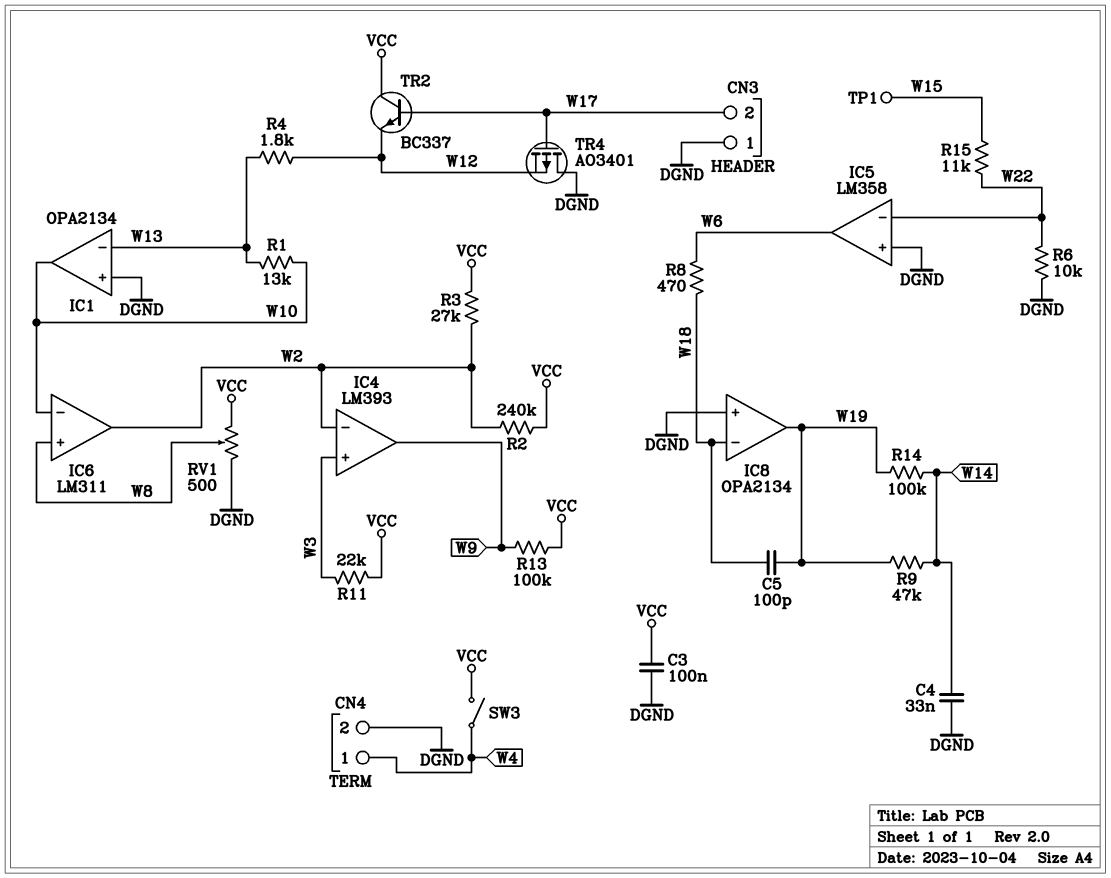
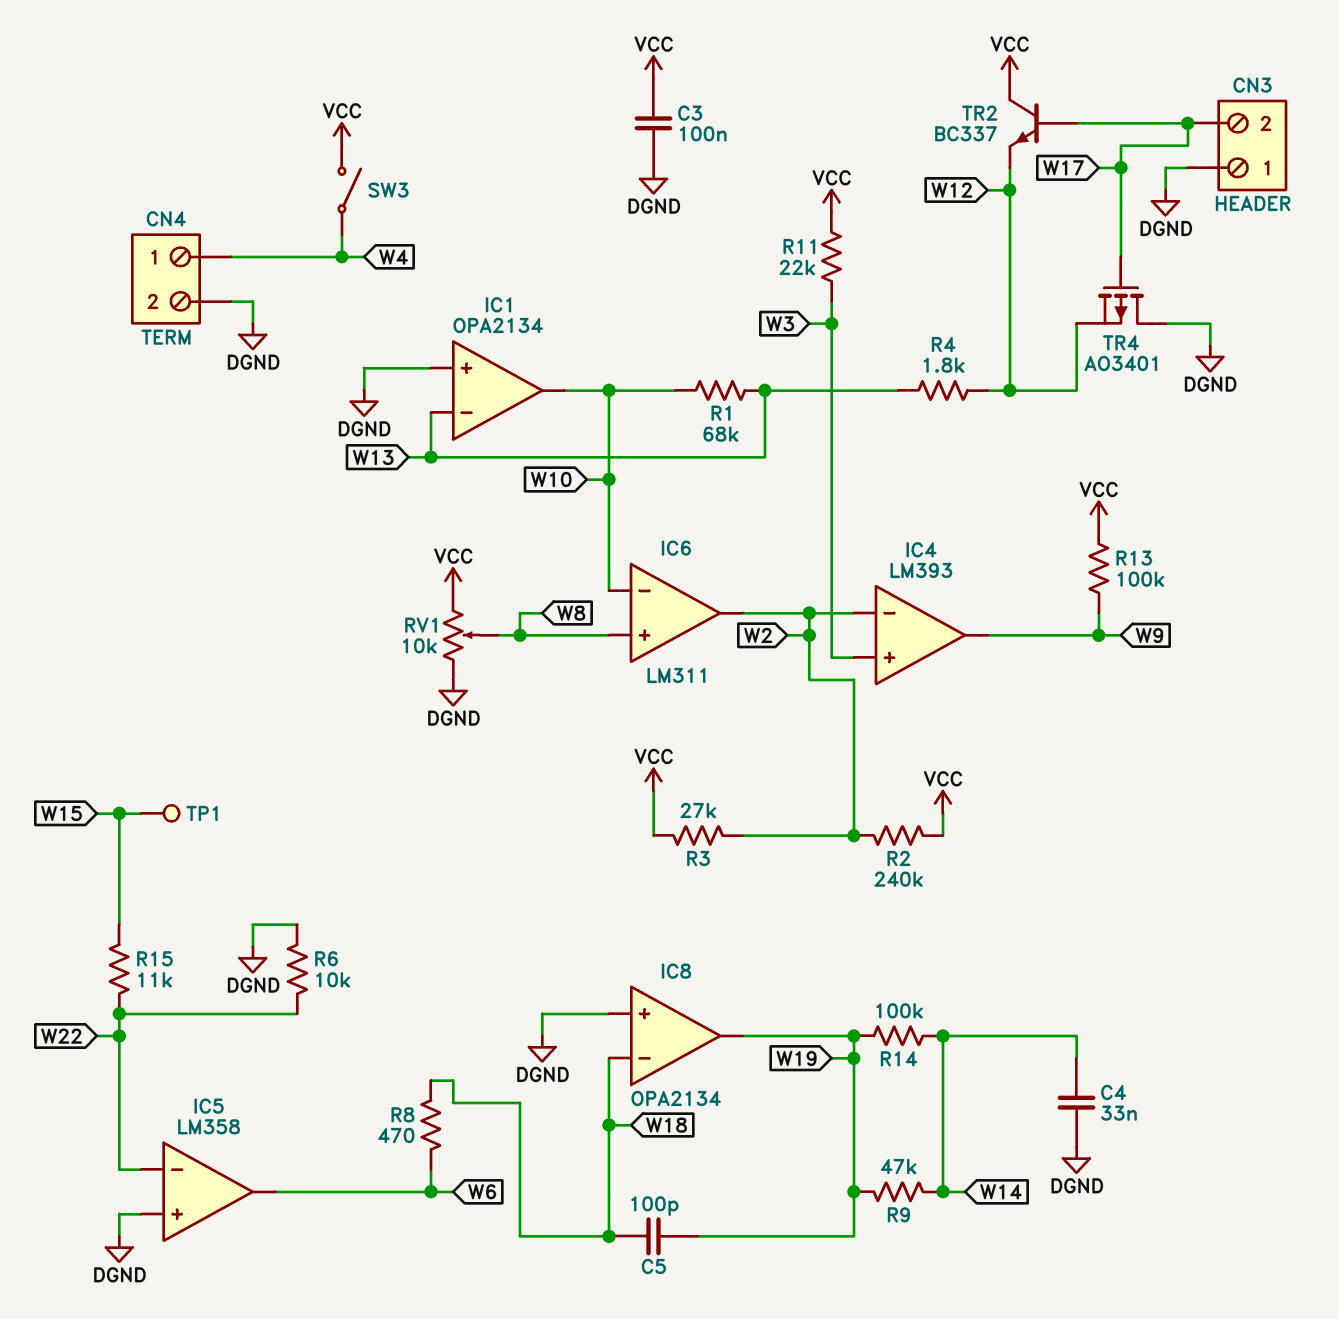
R1: 13k (W10, W13) -> 68k (W10, W13)
RV1: 500 (DGND, VCC, wiper W8) -> 10k (DGND, VCC, wiper W8)

